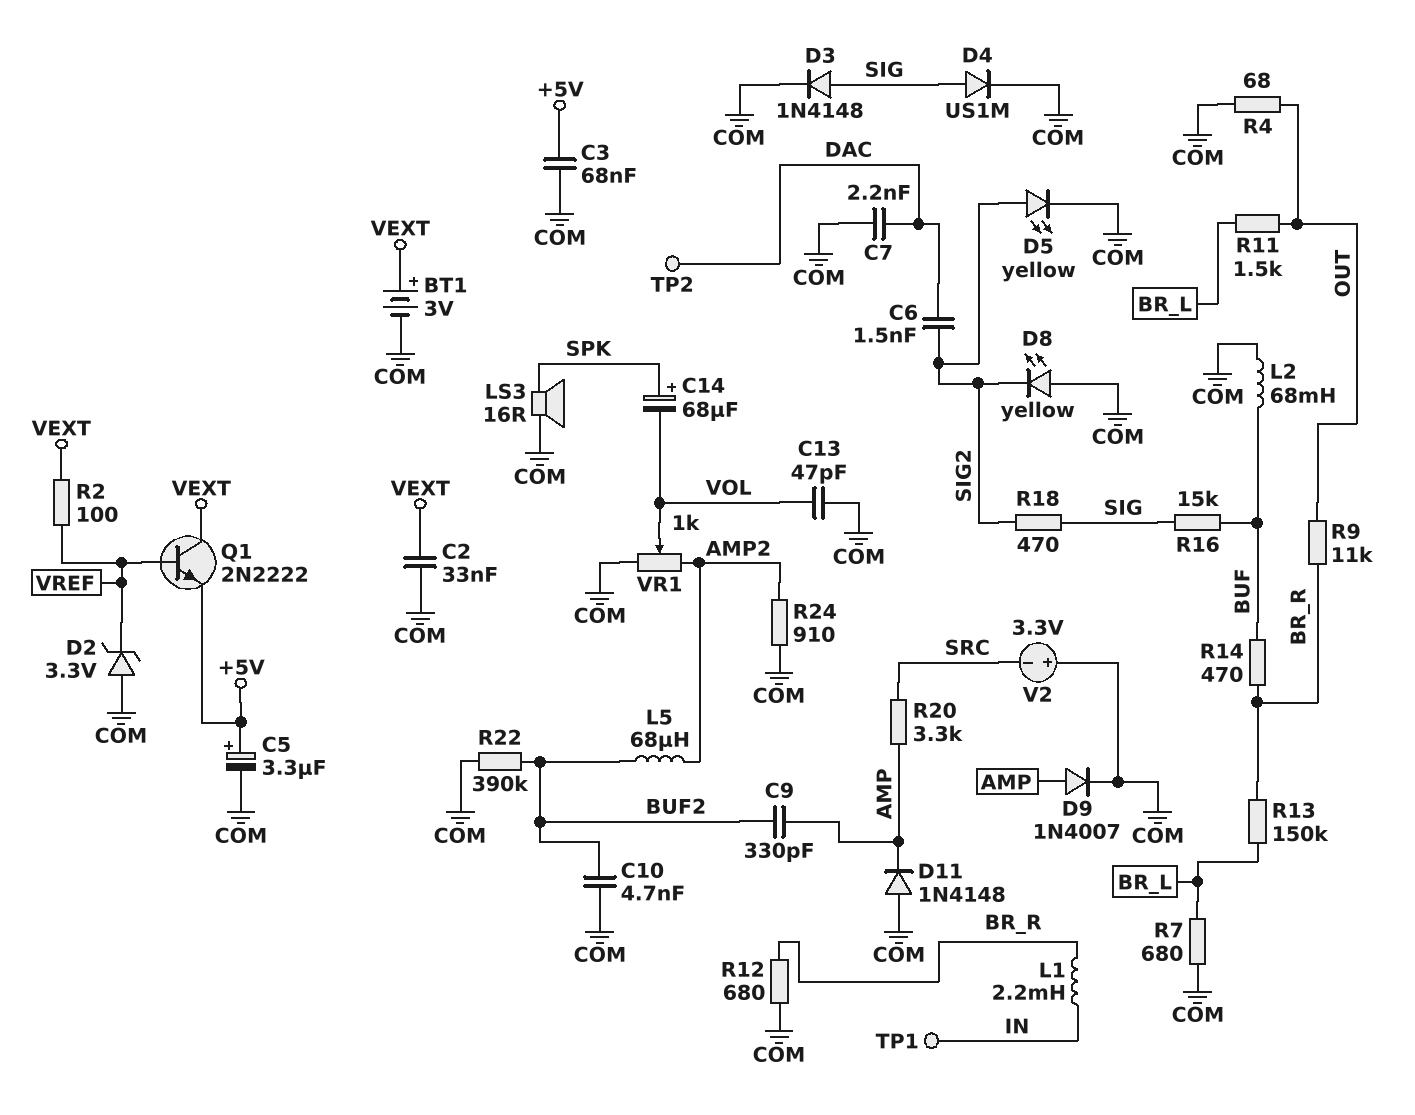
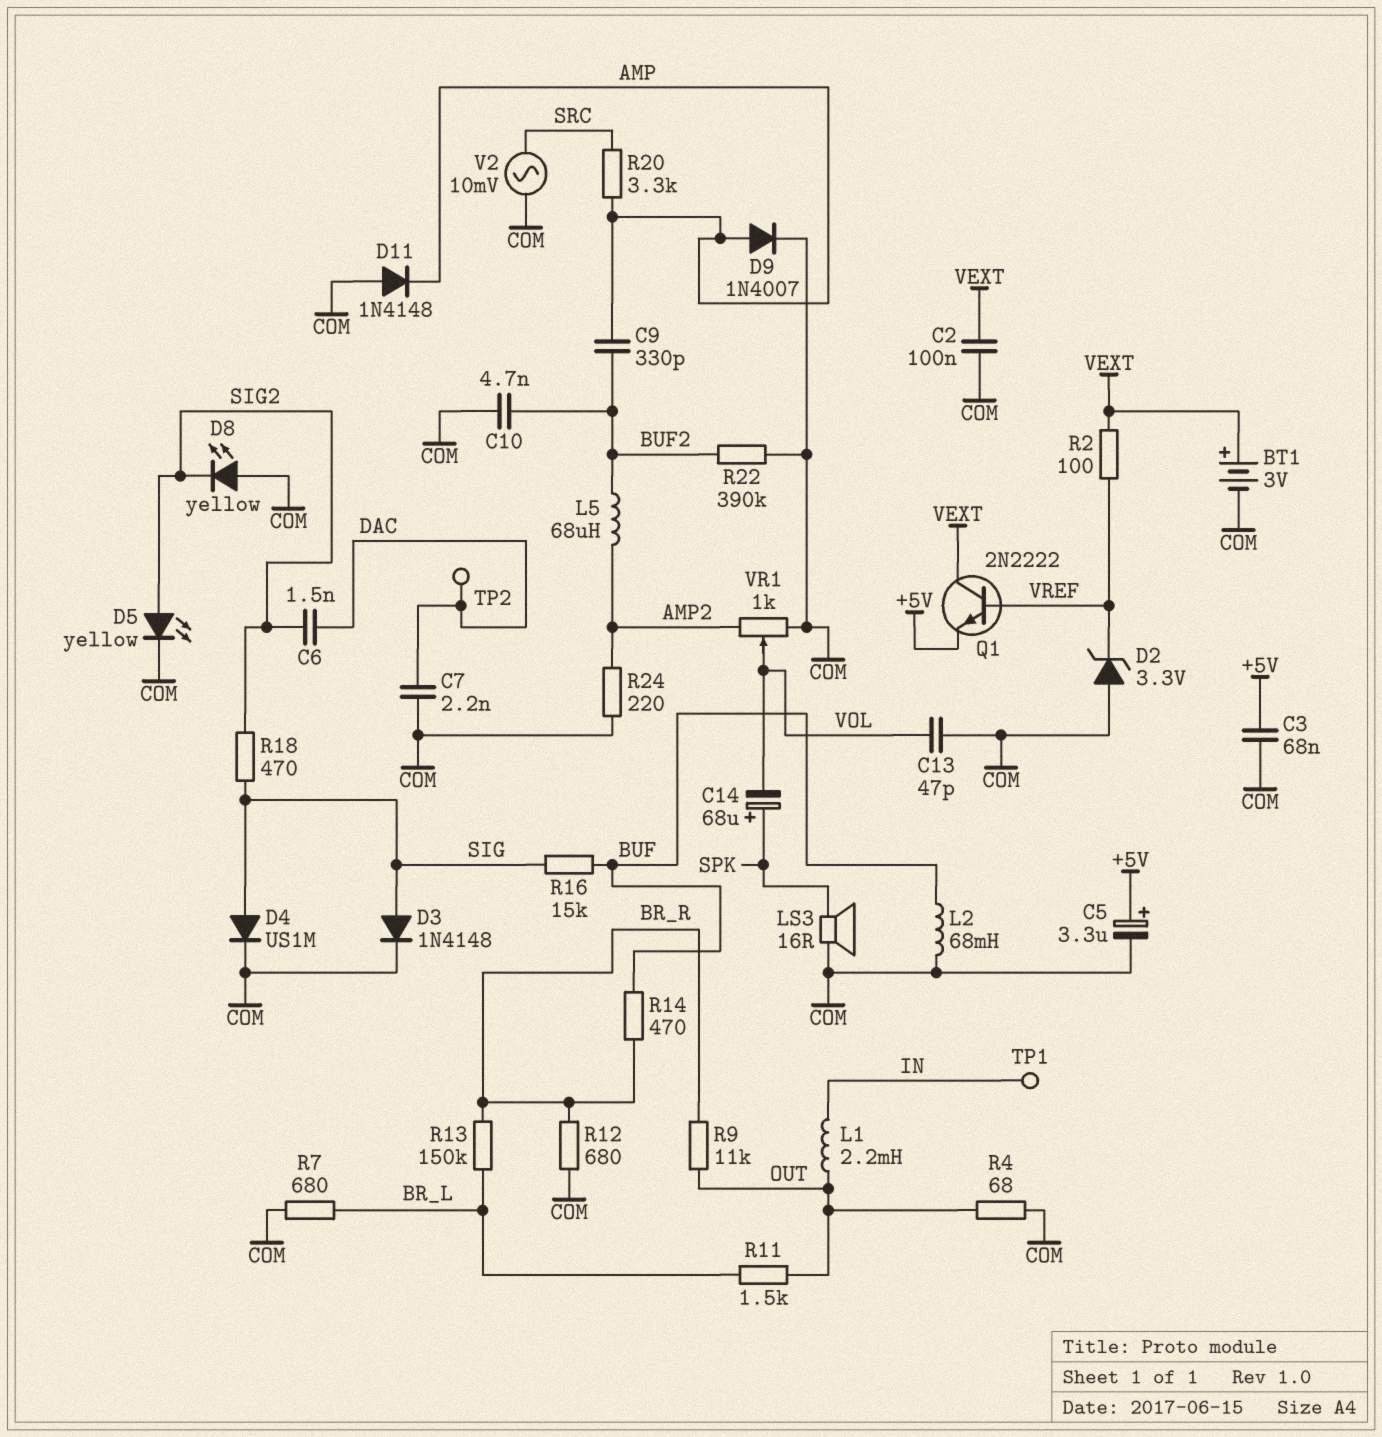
C2: 33nF (COM, VEXT) -> 100nF (COM, VEXT)
L1: 2.2mH (BR_R, IN) -> 2.2mH (IN, OUT)
R24: 910 (AMP2, COM) -> 220 (AMP2, COM)
V2: 3.3V (plus COM, minus SRC) -> AC 10mV (COM, SRC)

